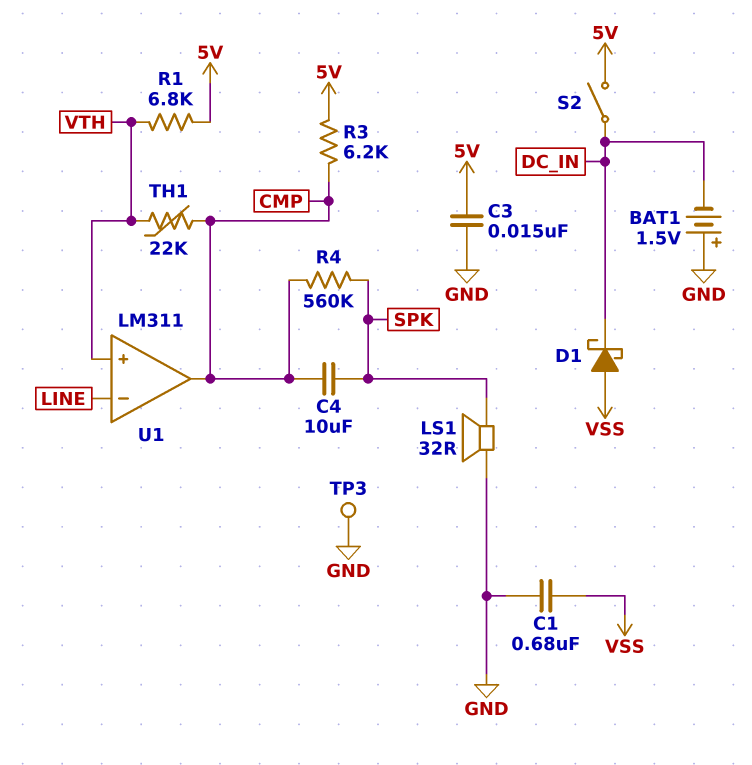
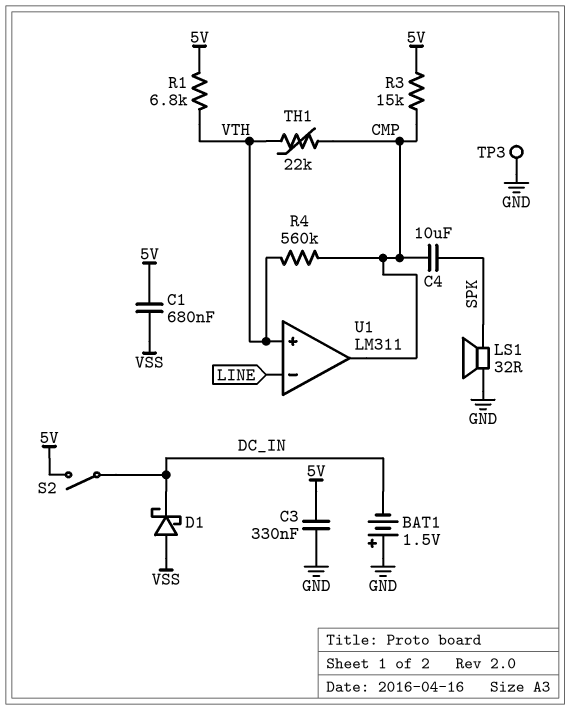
C1: 680nF (GND, VSS) -> 680nF (5V, VSS)
C3: 15nF (5V, GND) -> 330nF (5V, GND)
R3: 6.2k (5V, CMP) -> 15k (5V, CMP)
R4: 560k (CMP, SPK) -> 560k (CMP, VTH)

